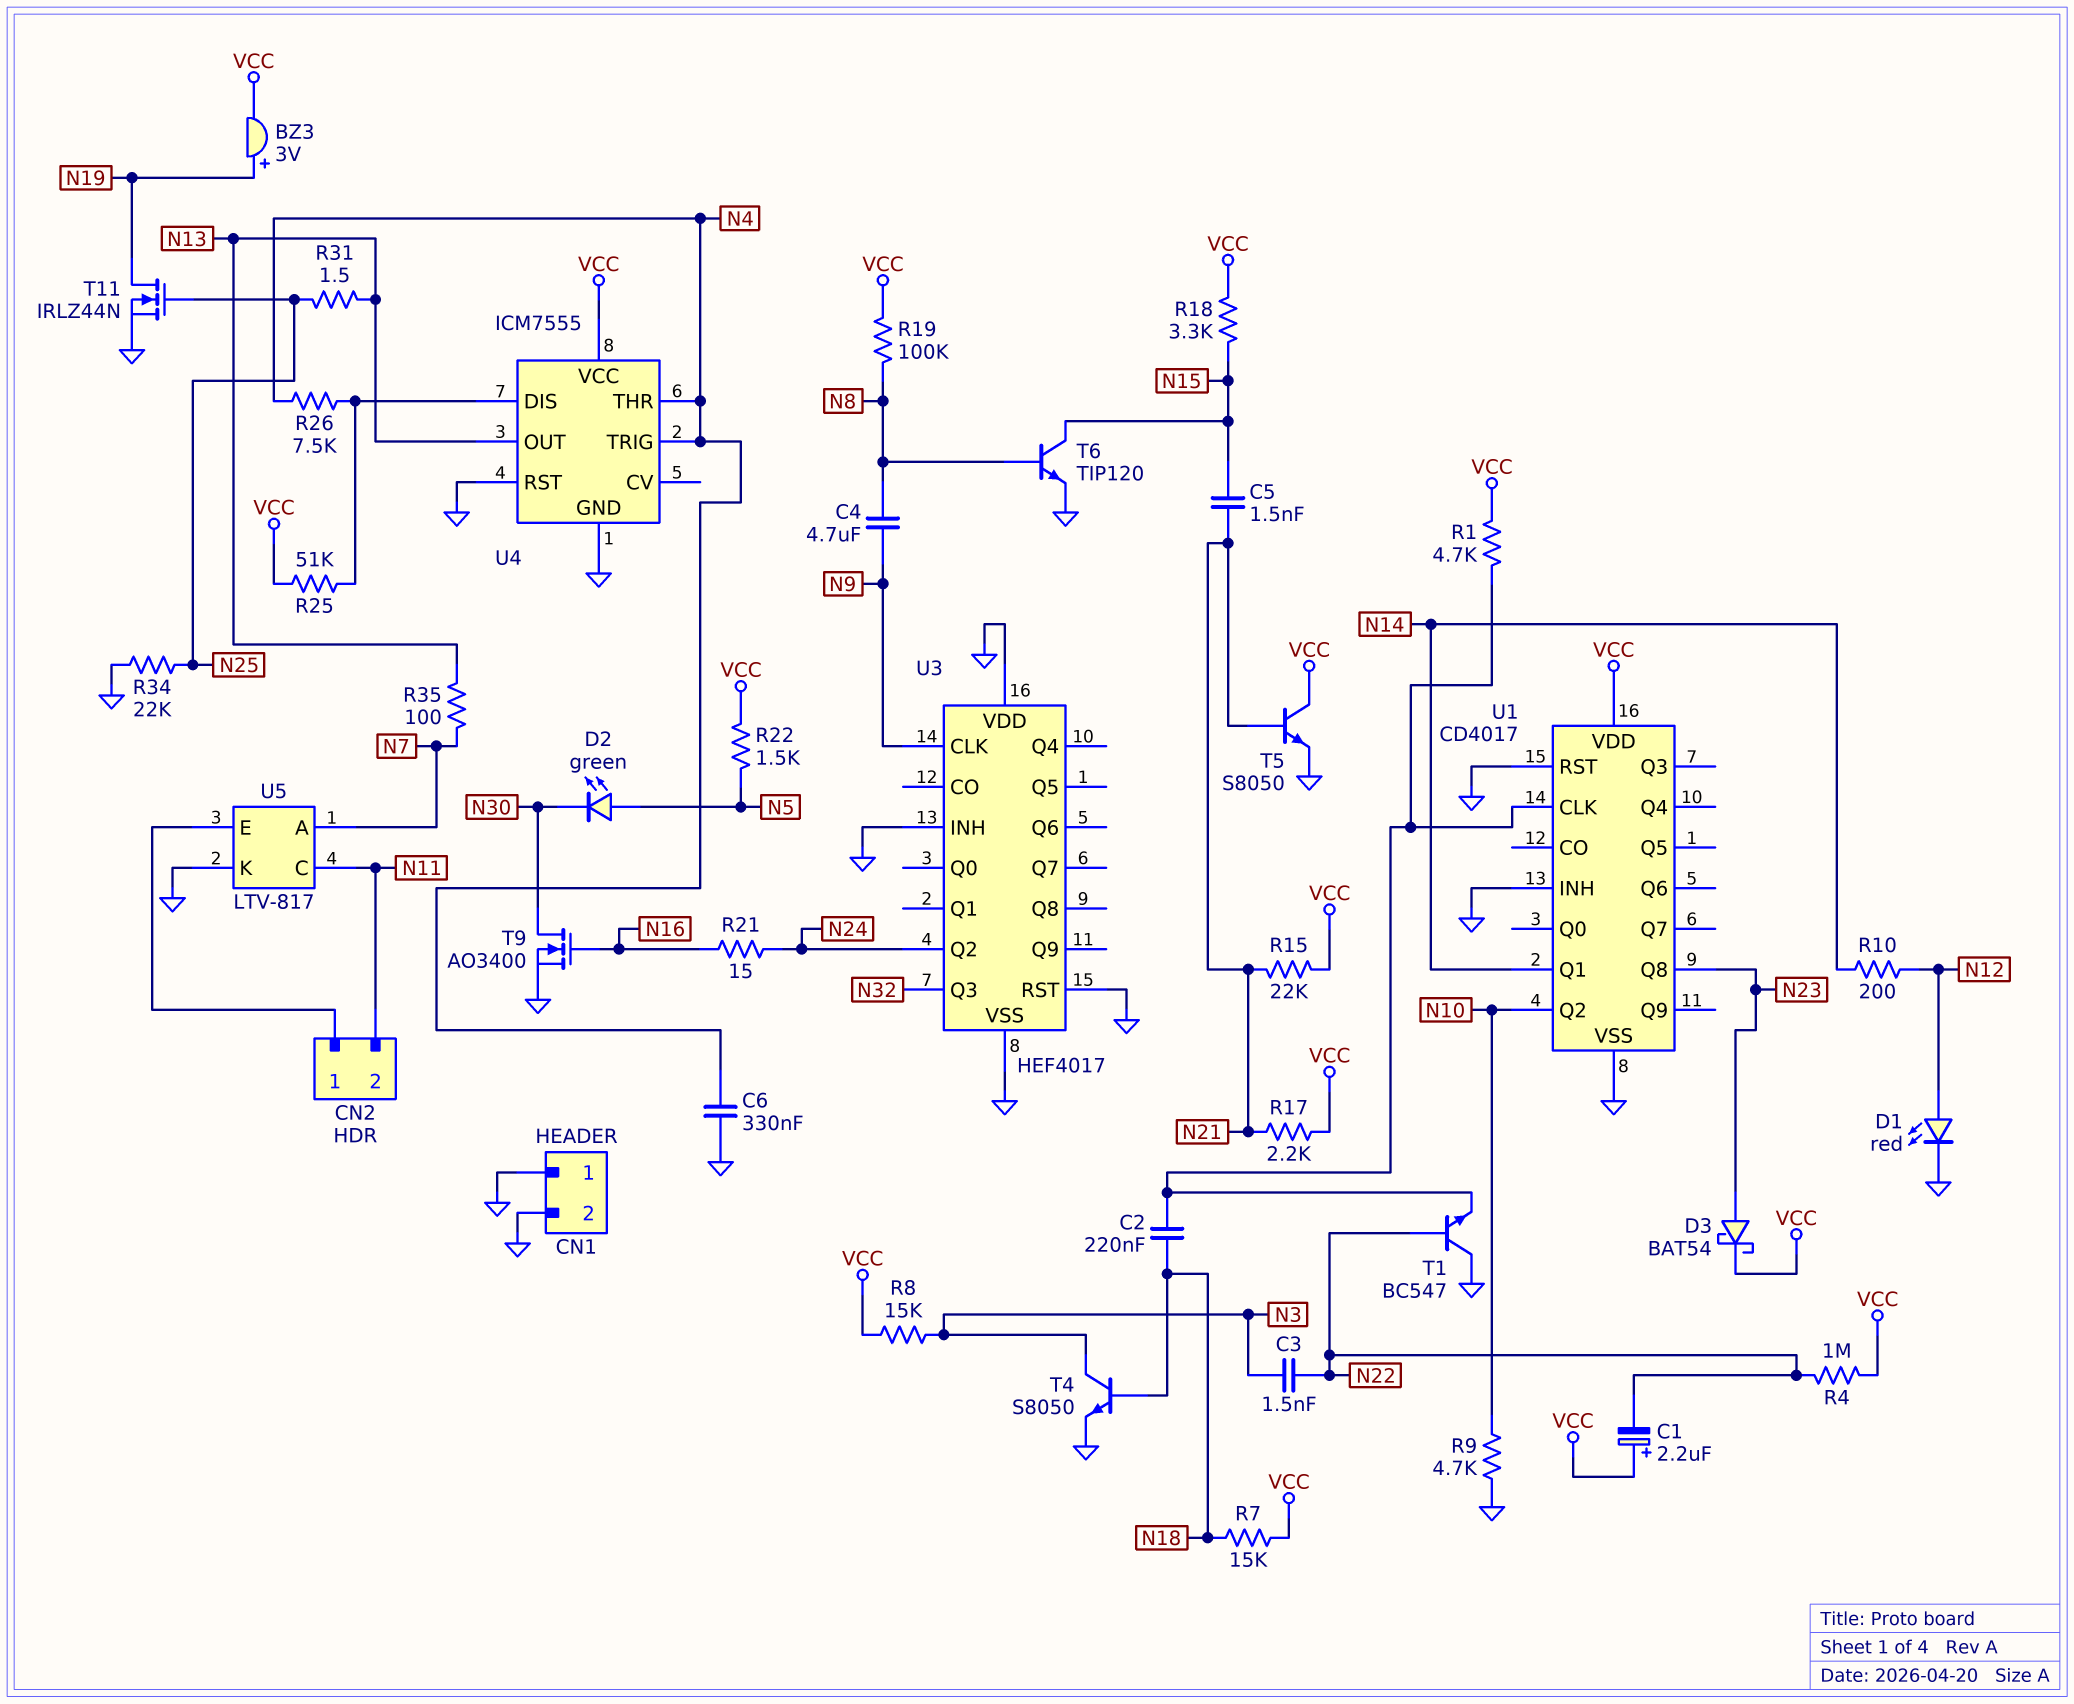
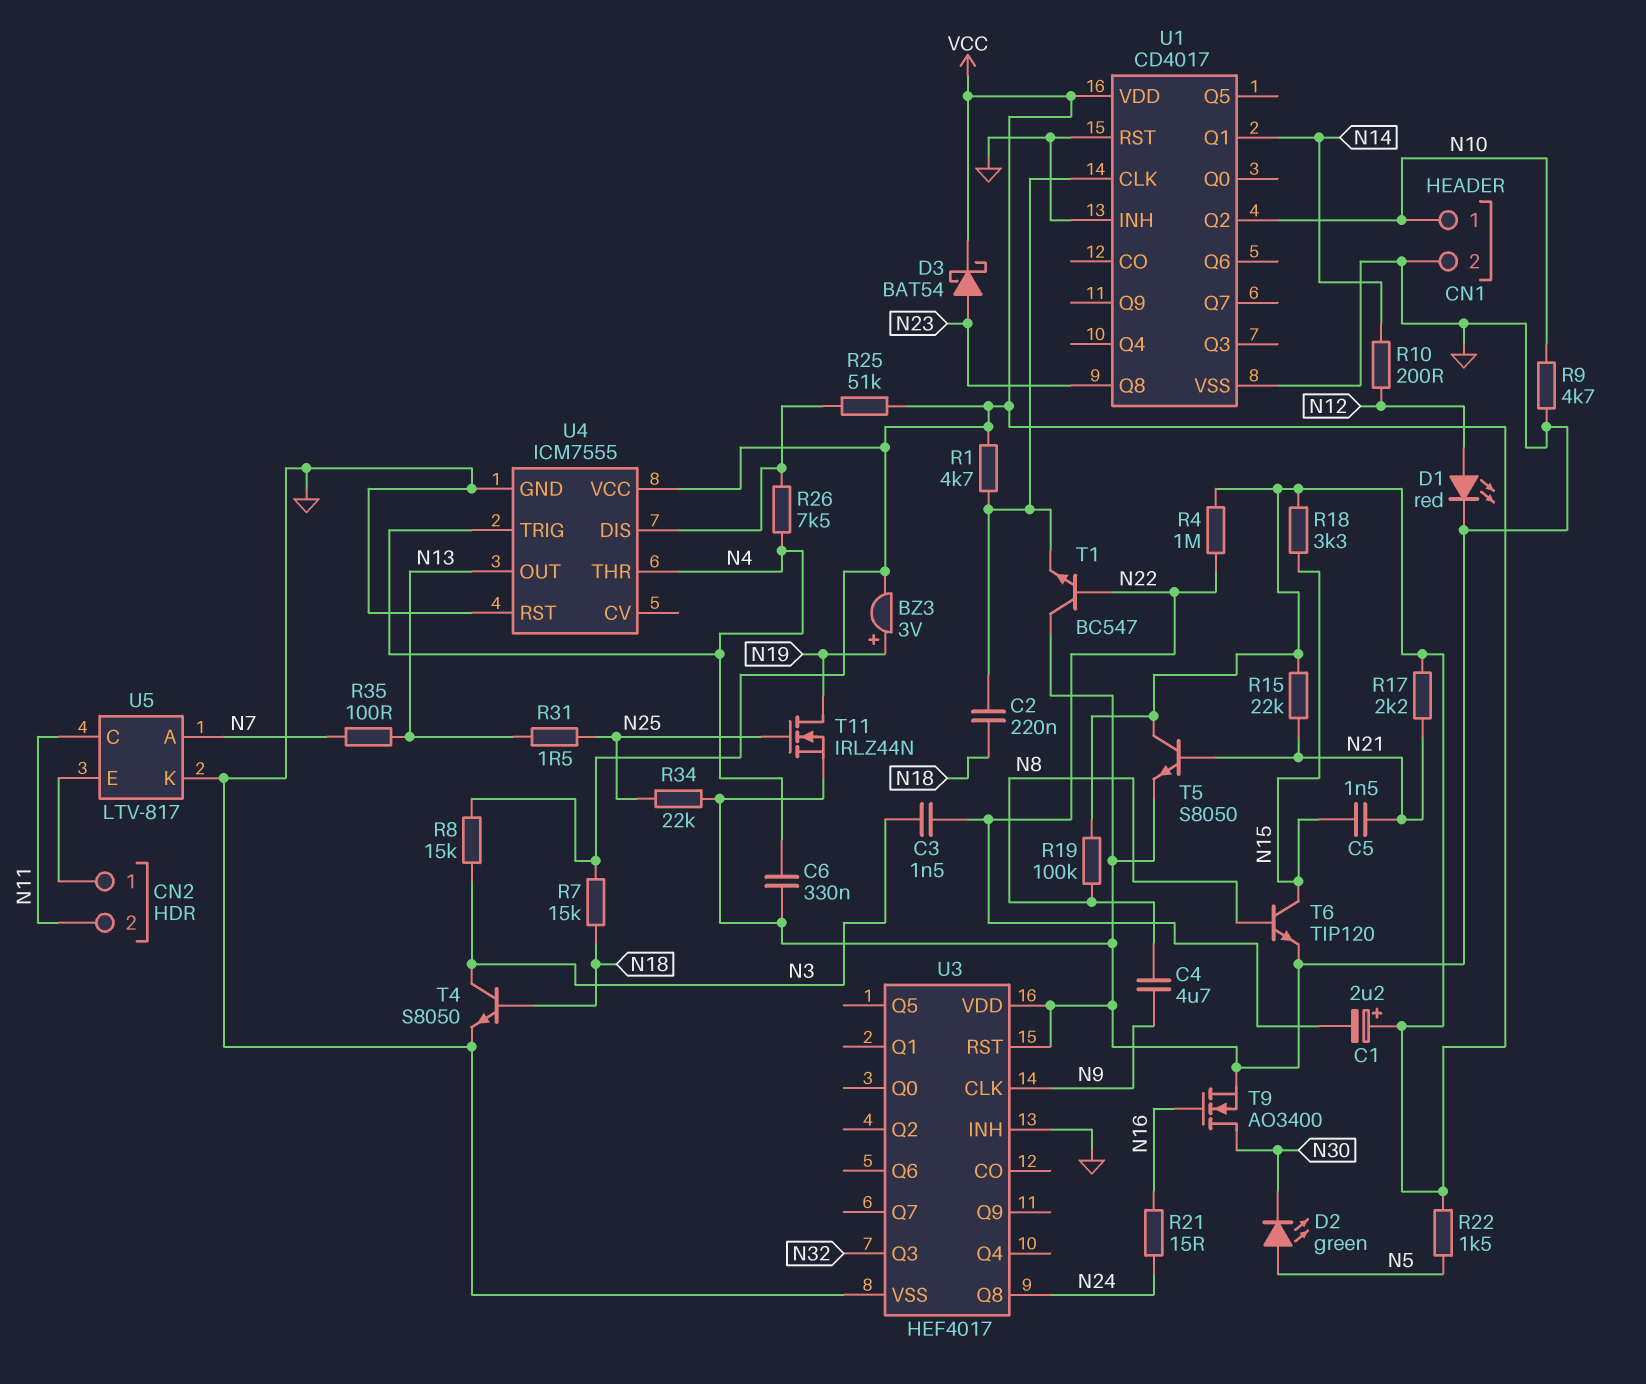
CN1 pin 1: GND -> N10
U3 pin Q2: N24 -> none
U3 pin Q8: none -> N24

